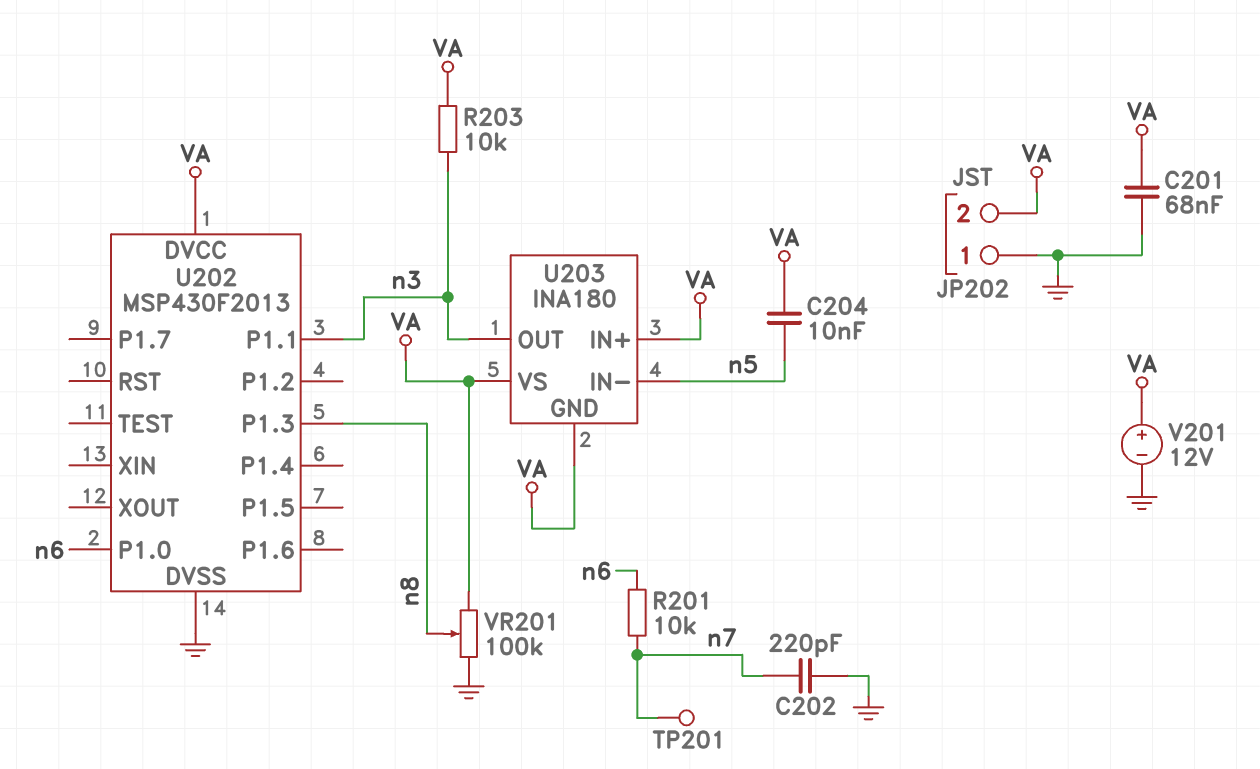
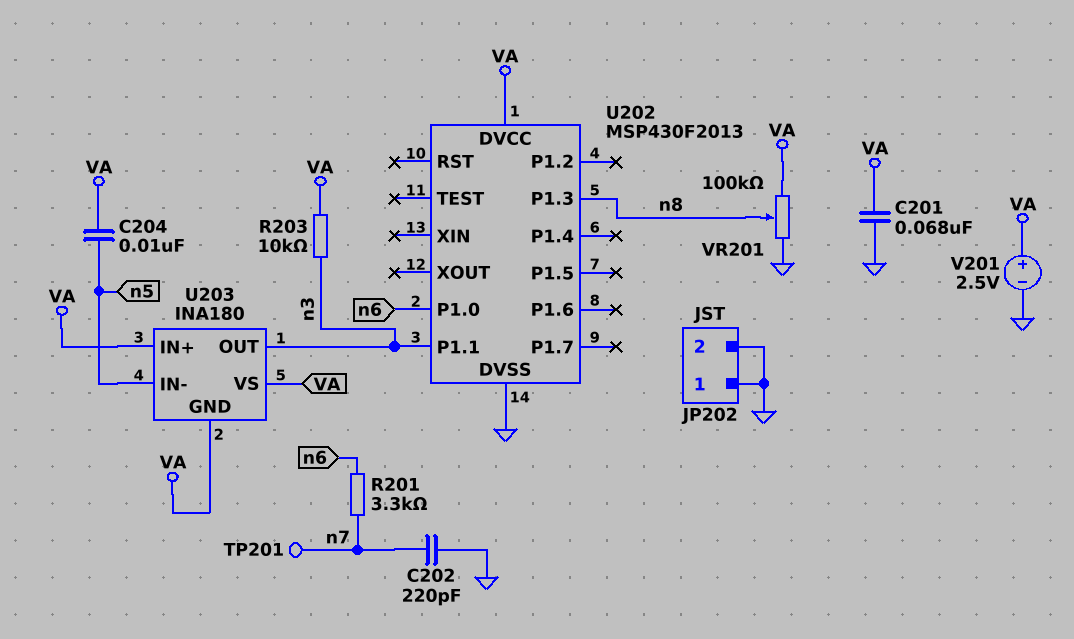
JP202 pin 2: VA -> GND
R201: 10k (n6, n7) -> 3.3k (n6, n7)
V201: 12V (plus VA, minus GND) -> 2.5V (plus VA, minus GND)

